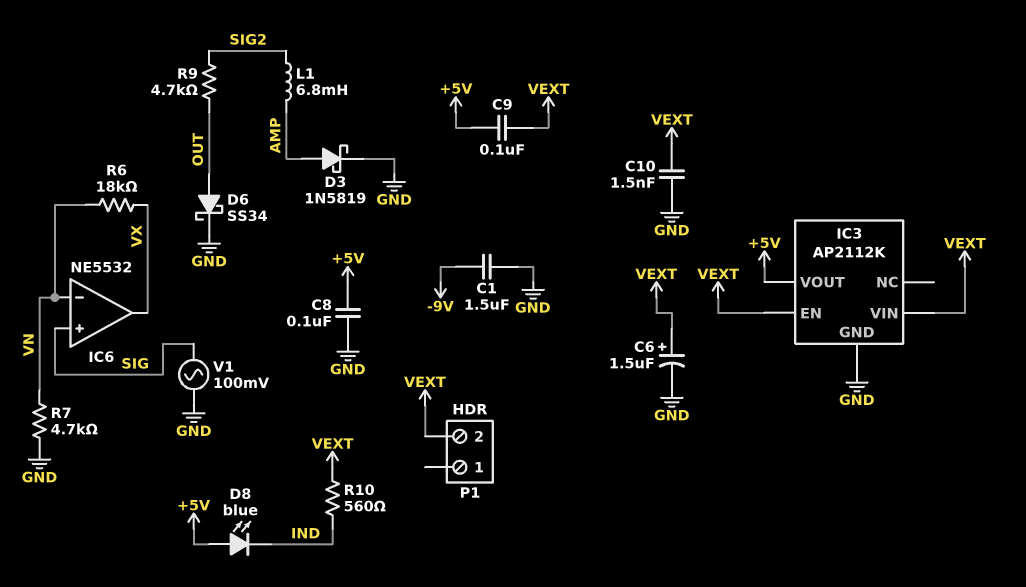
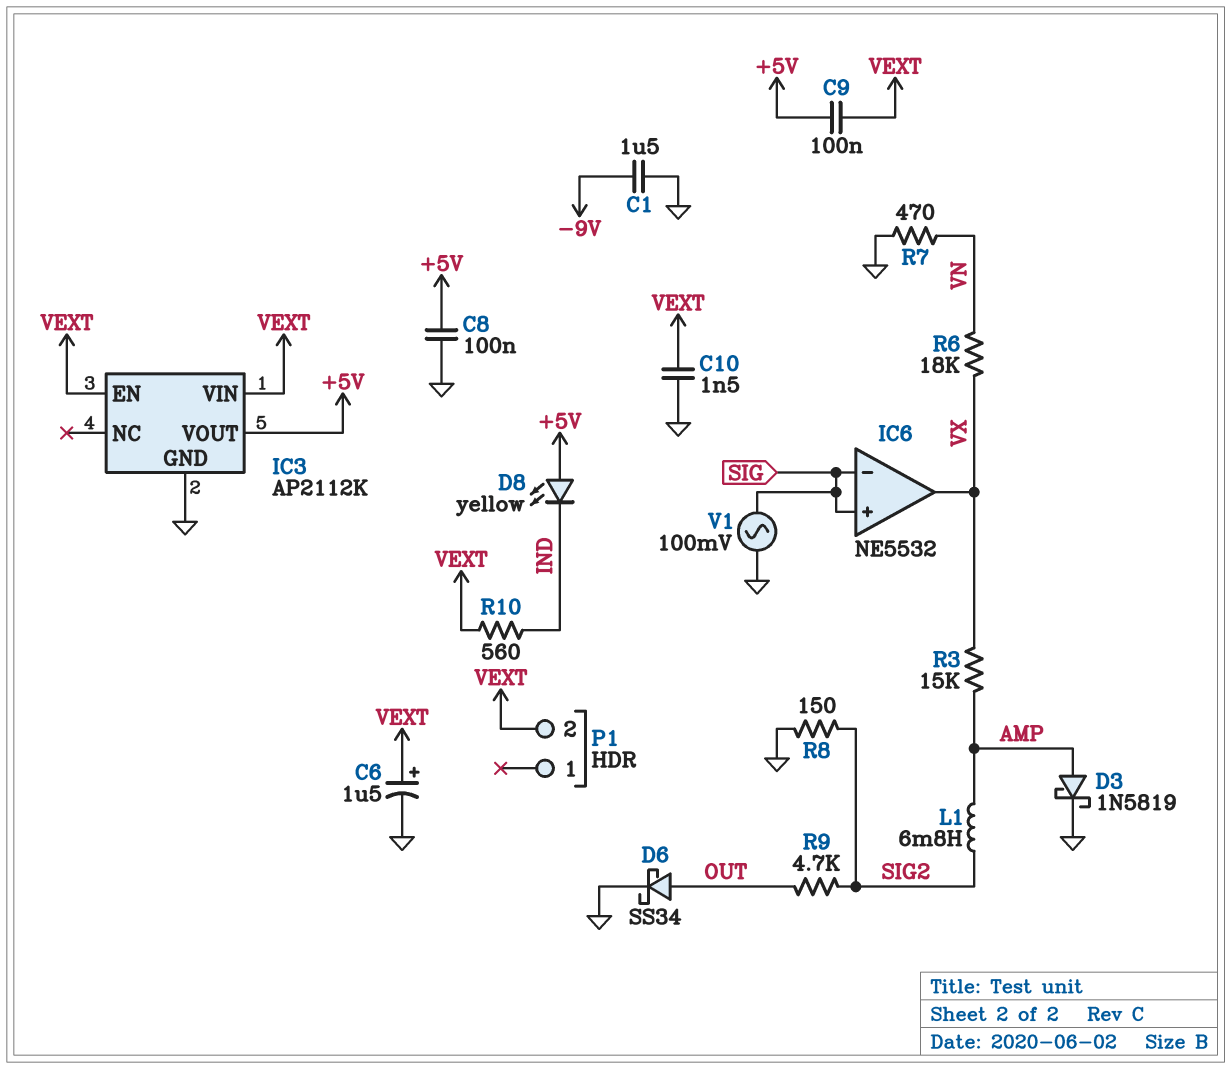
D8: LED blue (A +5V, K IND) -> LED yellow (A +5V, K IND)
IC6 pin in-: VN -> SIG
R3: none -> 15k (AMP, VX)
R7: 4.7k (GND, VN) -> 470 (GND, VN)
R8: none -> 150 (GND, SIG2)

